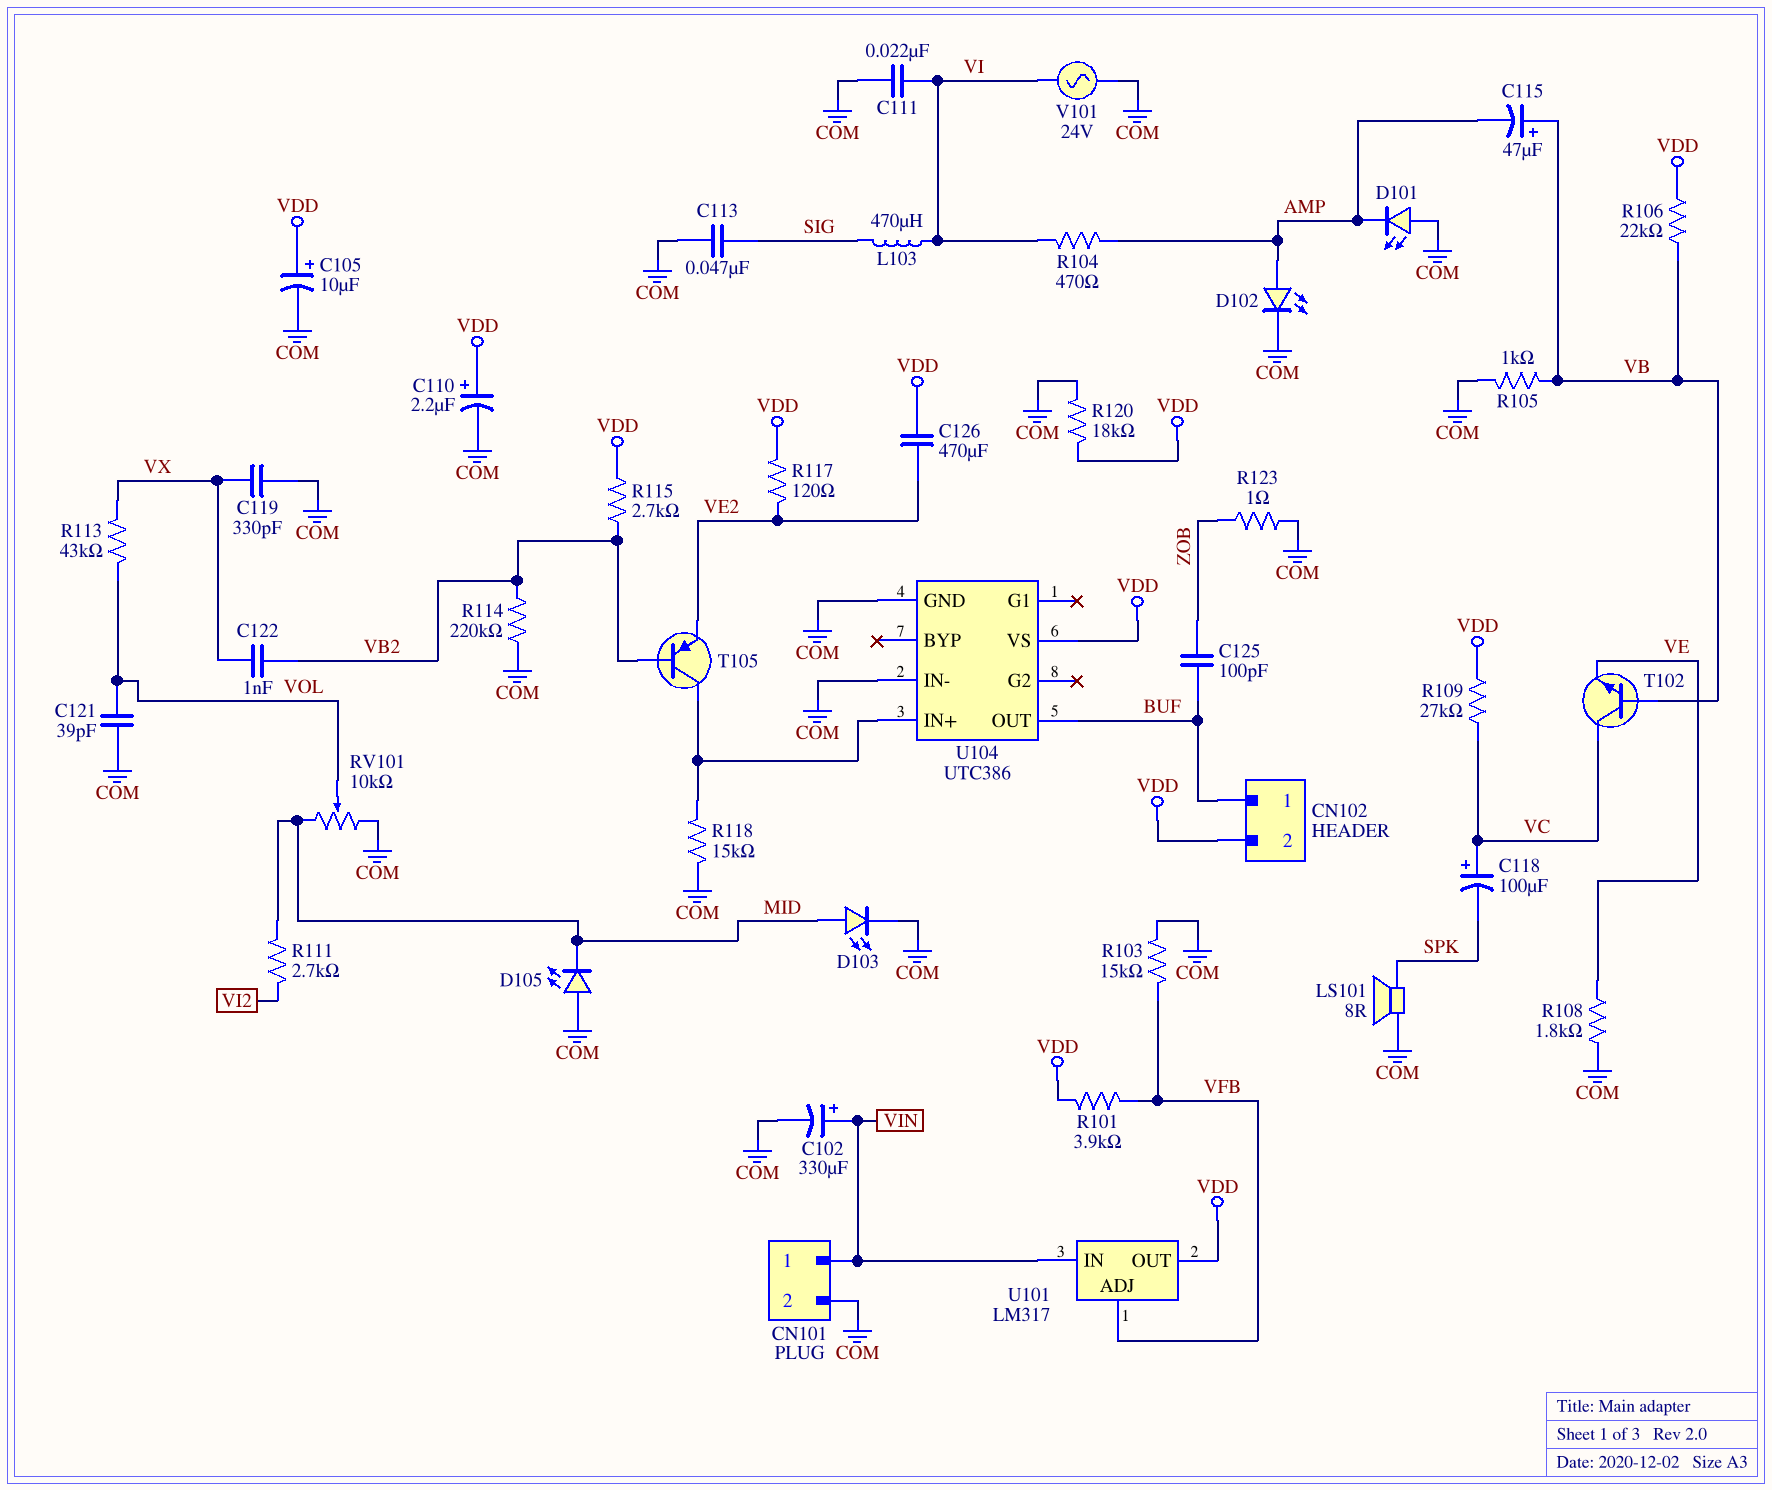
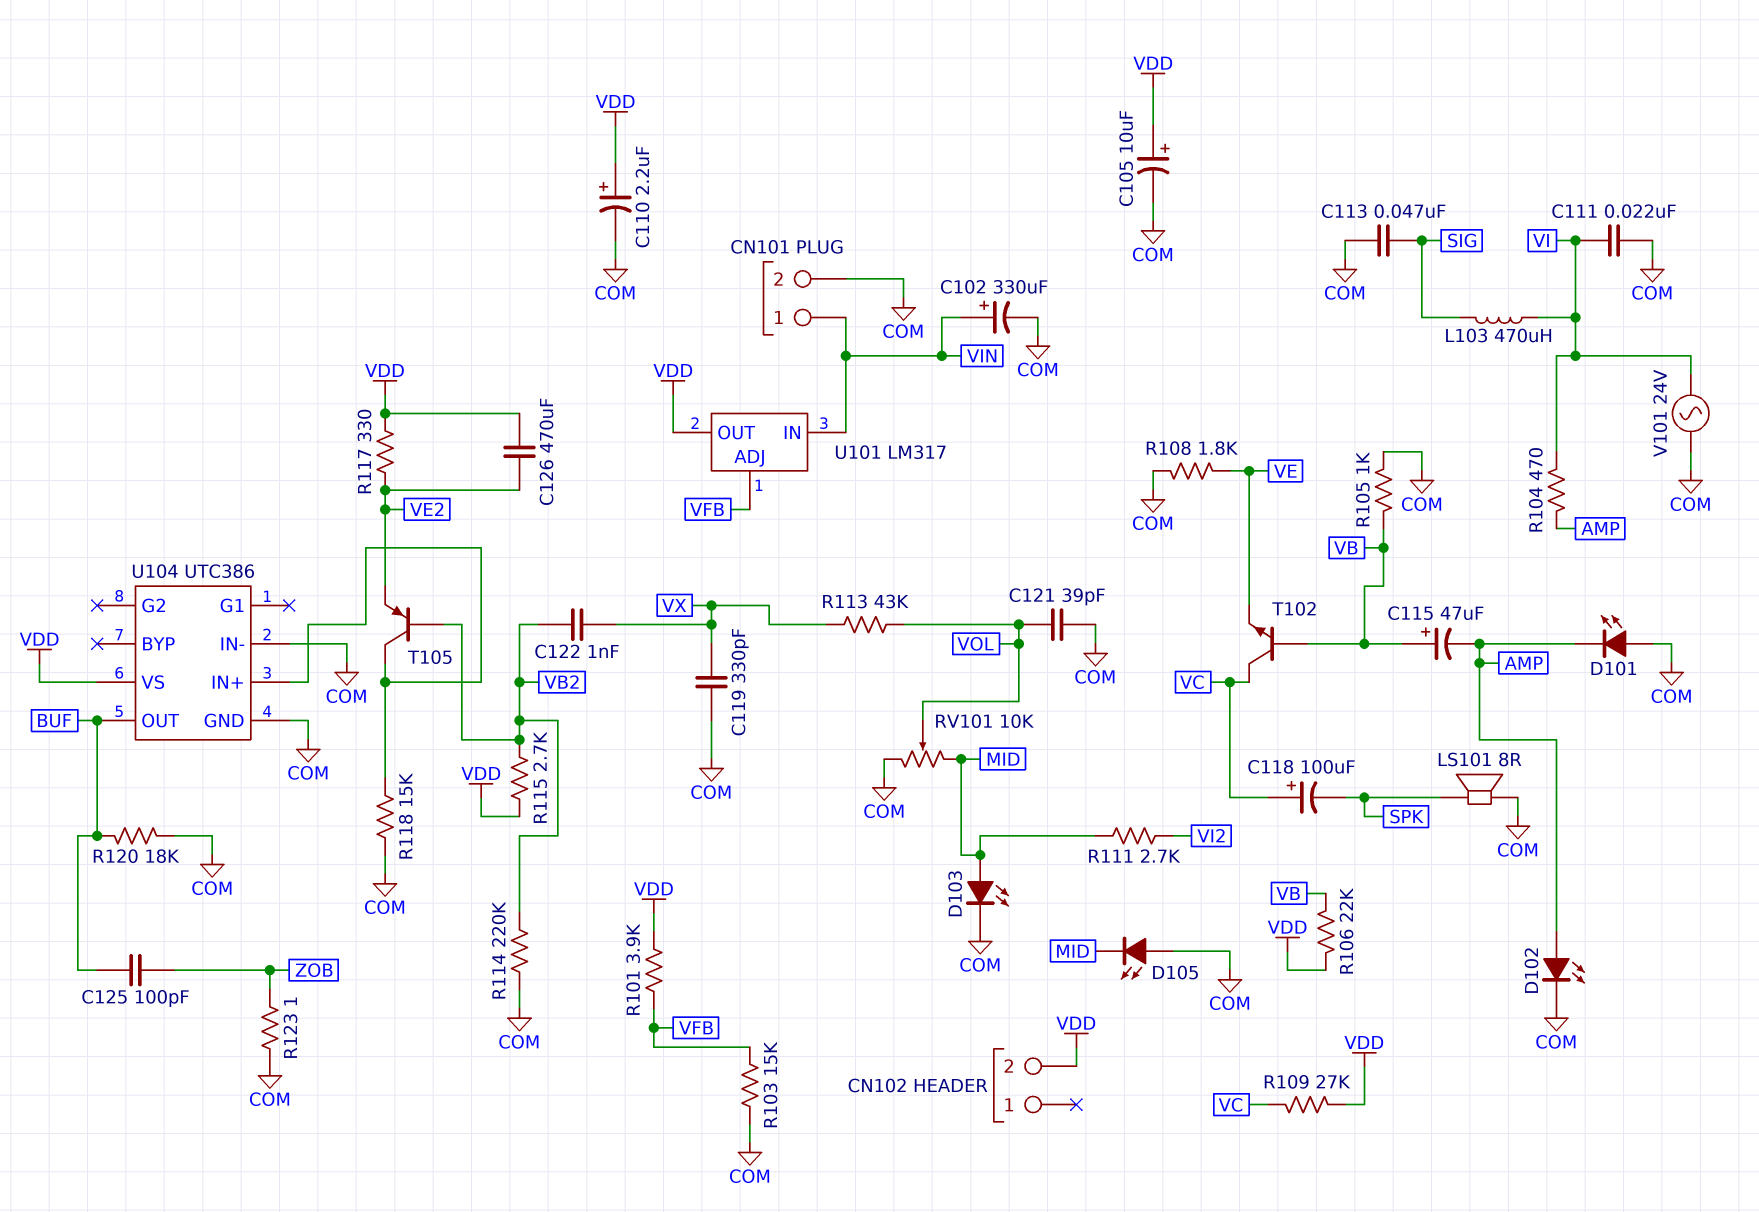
CN102 pin 1: BUF -> none
R117: 120 (VDD, VE2) -> 330 (VDD, VE2)
R120: 18k (COM, VDD) -> 18k (BUF, COM)

